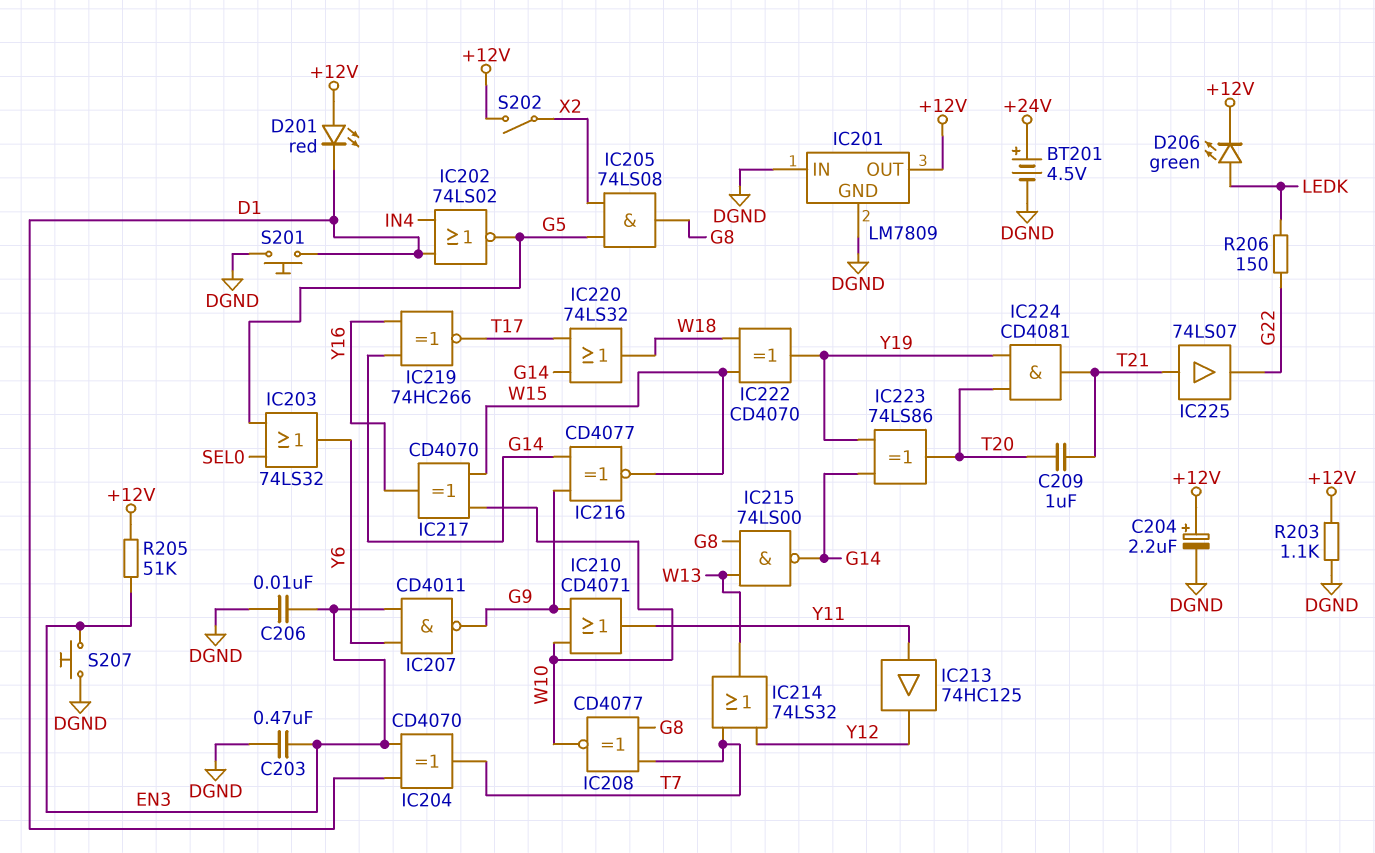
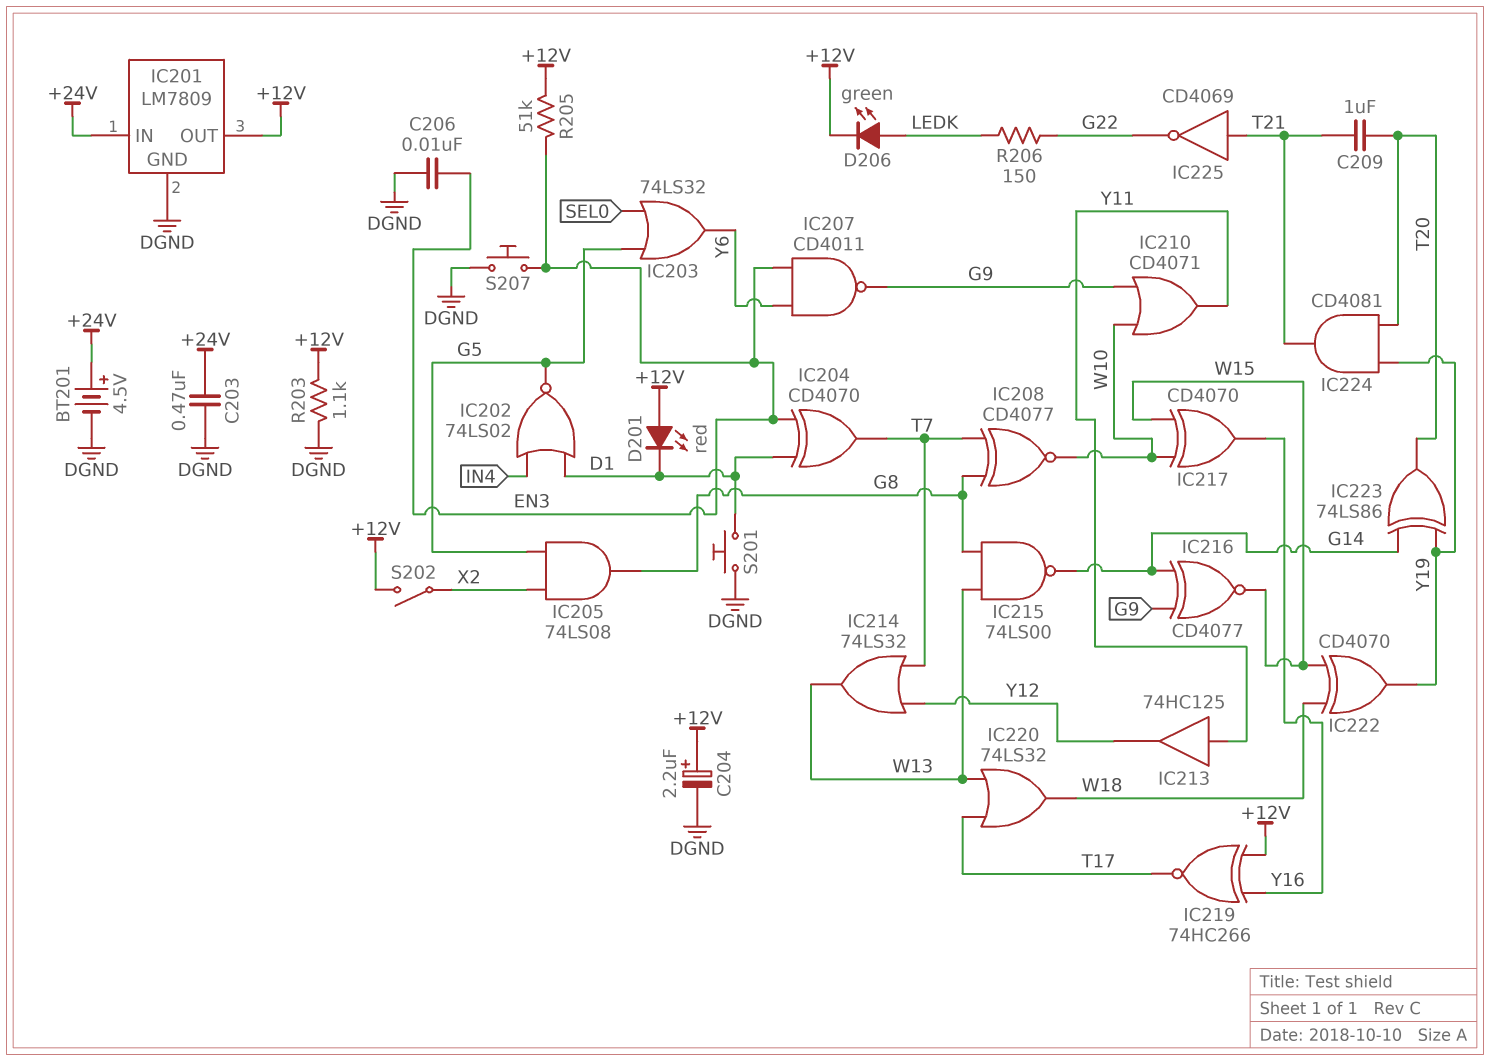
C203: 470nF (DGND, EN3) -> 470nF (+24V, DGND)
IC201 pin IN: DGND -> +24V
IC219: XNOR 74HC266 (in G14, in Y16, out T17) -> XNOR 74HC266 (in +12V, in Y16, out T17)
IC220: OR 74LS32 (in G14, in T17, out W18) -> OR 74LS32 (in T17, in W13, out W18)
IC225: buffer 74LS07 (in T21, out G22) -> NOT CD4069 (in T21, out G22)

